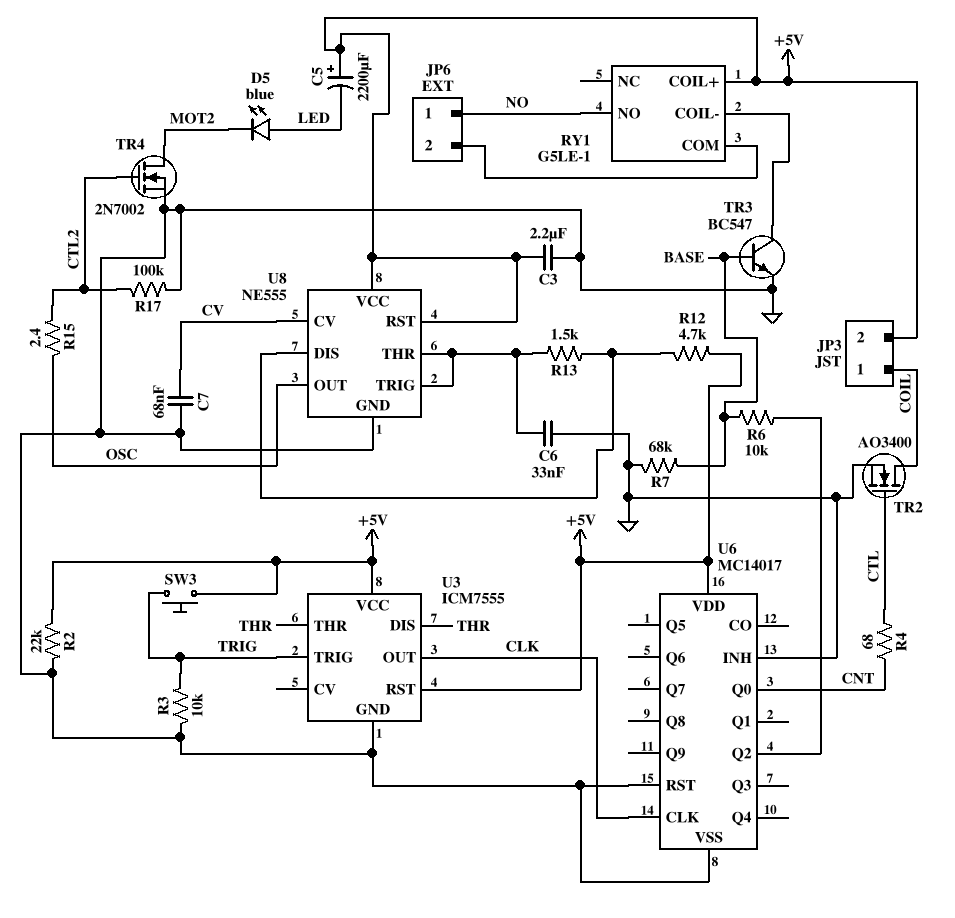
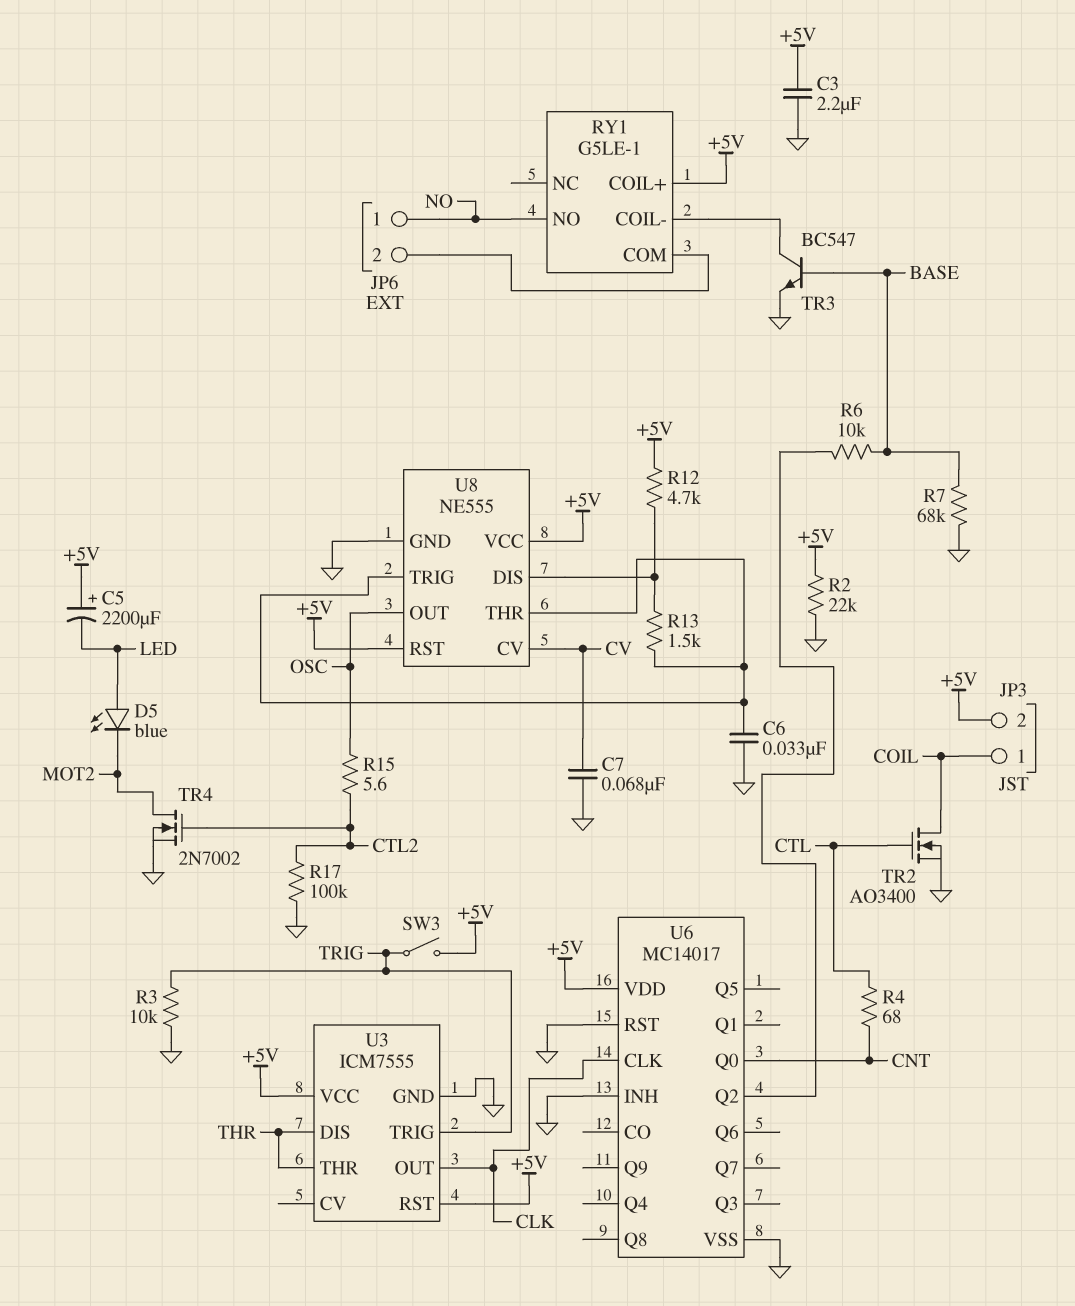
R15: 2.4 (CTL2, OSC) -> 5.6 (CTL2, OSC)
SW3: button (+5V, TRIG) -> switch (+5V, TRIG)

